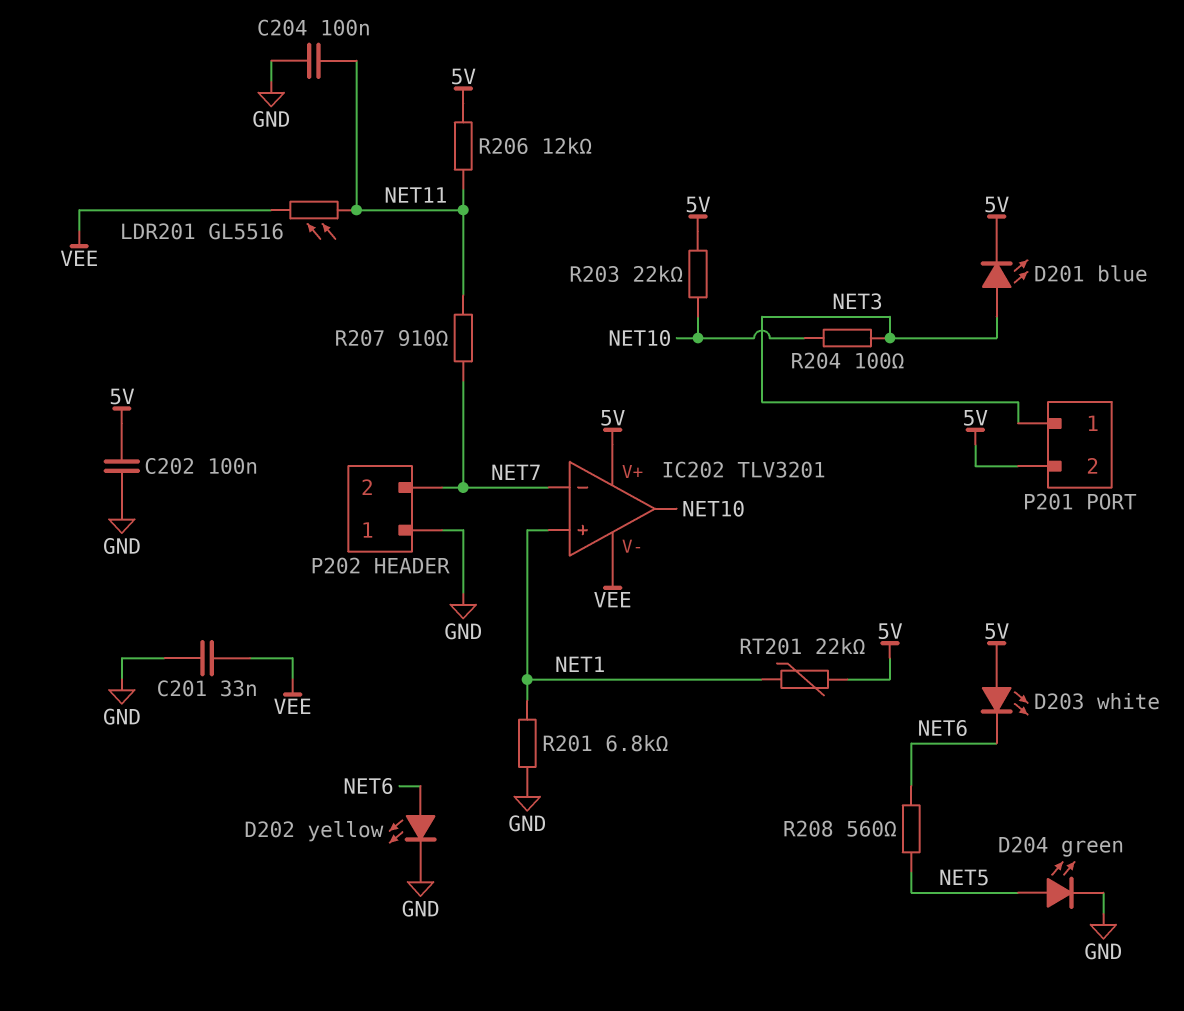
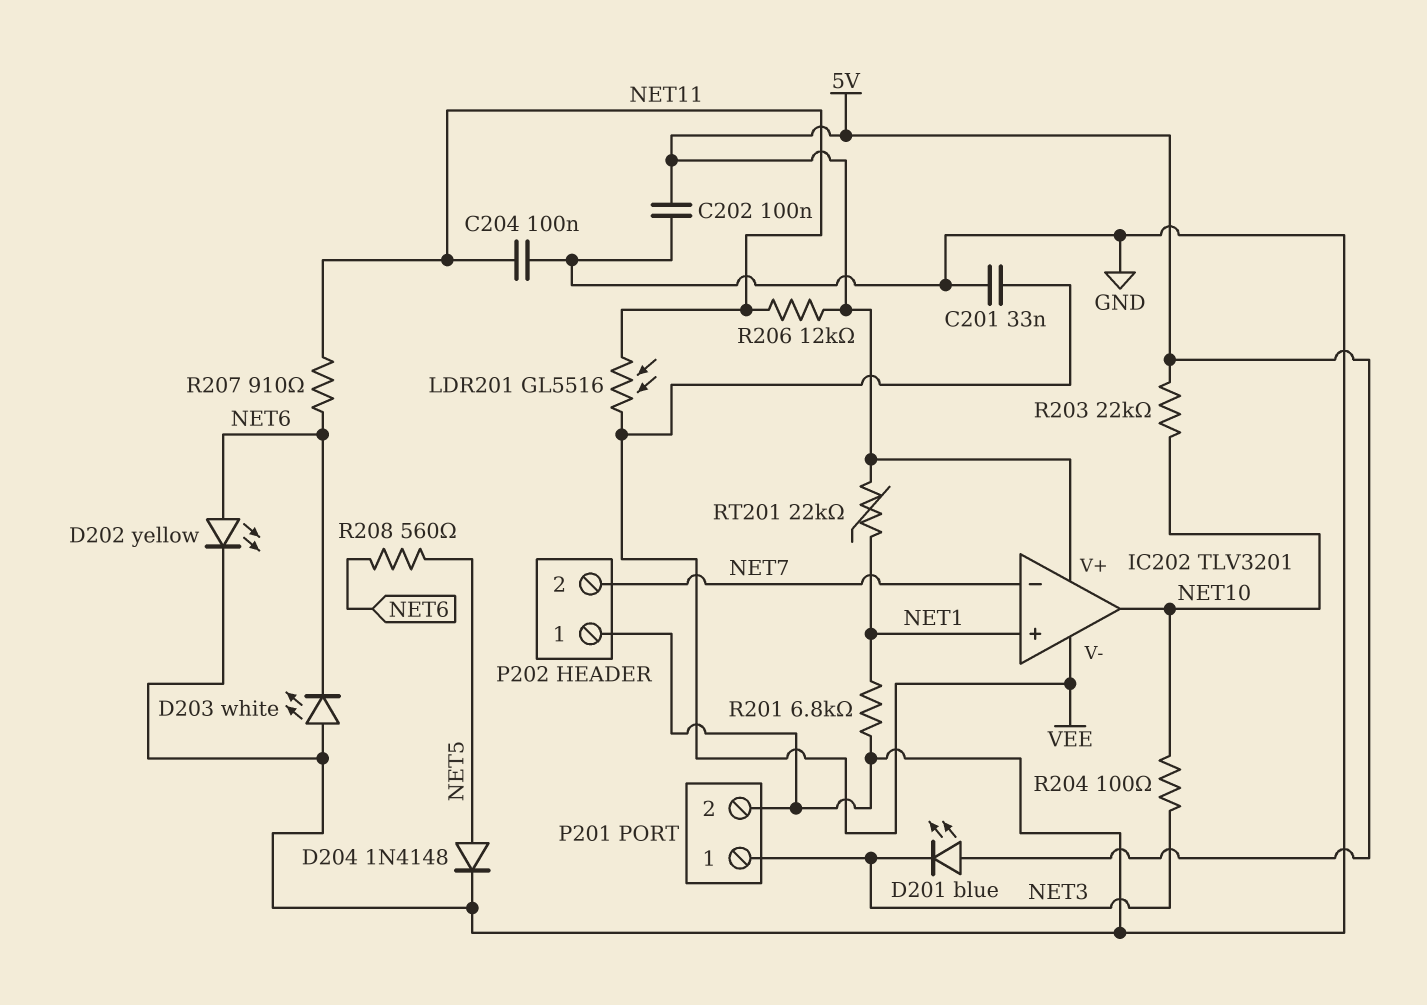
D201: LED blue (A NET3, K 5V) -> LED blue (A 5V, K NET3)
D203: LED white (A 5V, K NET6) -> LED white (A GND, K NET6)
D204: LED green (A NET5, K GND) -> diode 1N4148 (A NET5, K GND)
P201 pin 2: 5V -> GND
R207: 910 (NET7, NET11) -> 910 (NET6, NET11)

